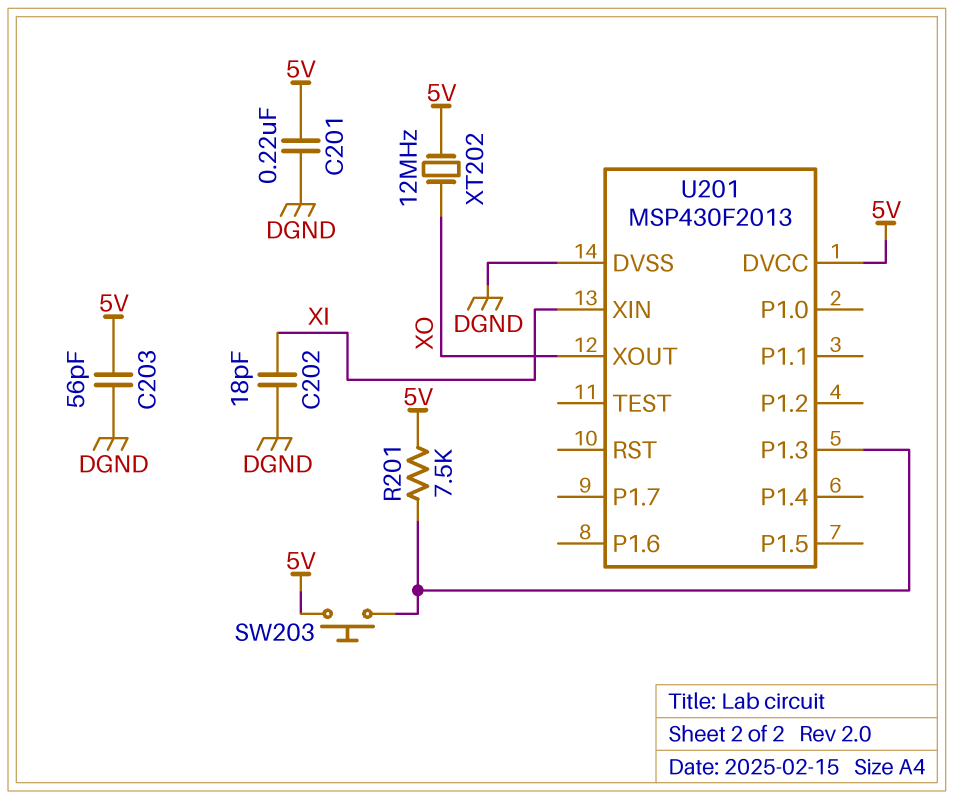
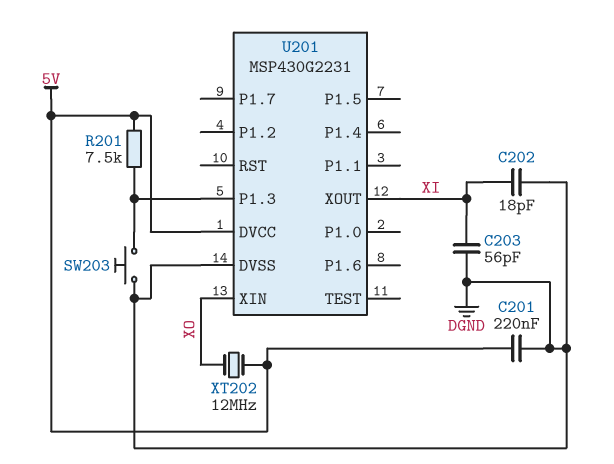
C203: 56pF (5V, DGND) -> 56pF (DGND, XI)
SW203: button (5V, U201/P1.3) -> button (DGND, U201/P1.3)
U201: MSP430F2013 -> MSP430G2231
U201 pin XIN: XI -> XO
U201 pin XOUT: XO -> XI

